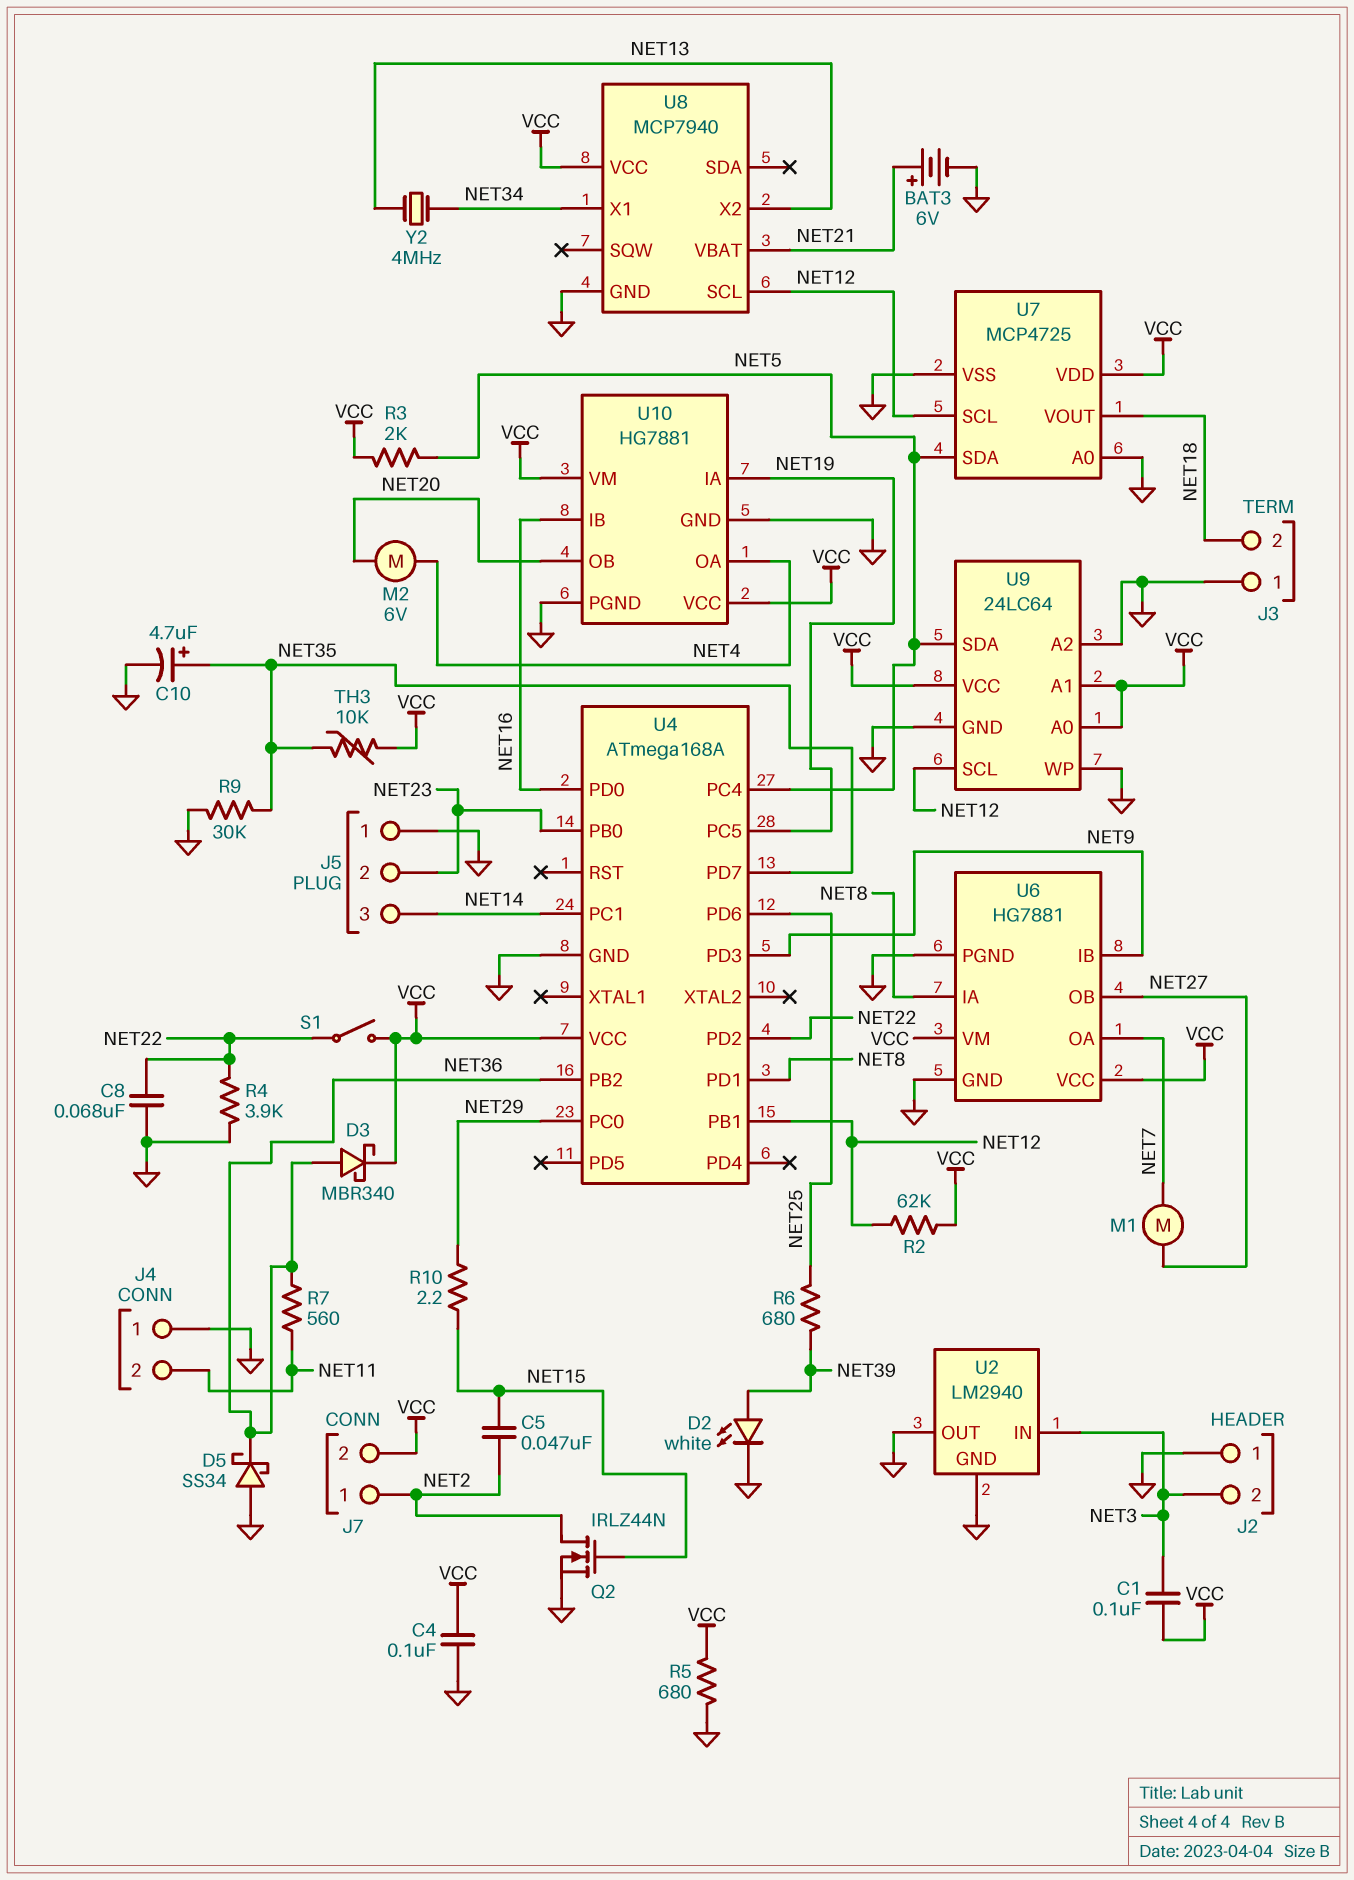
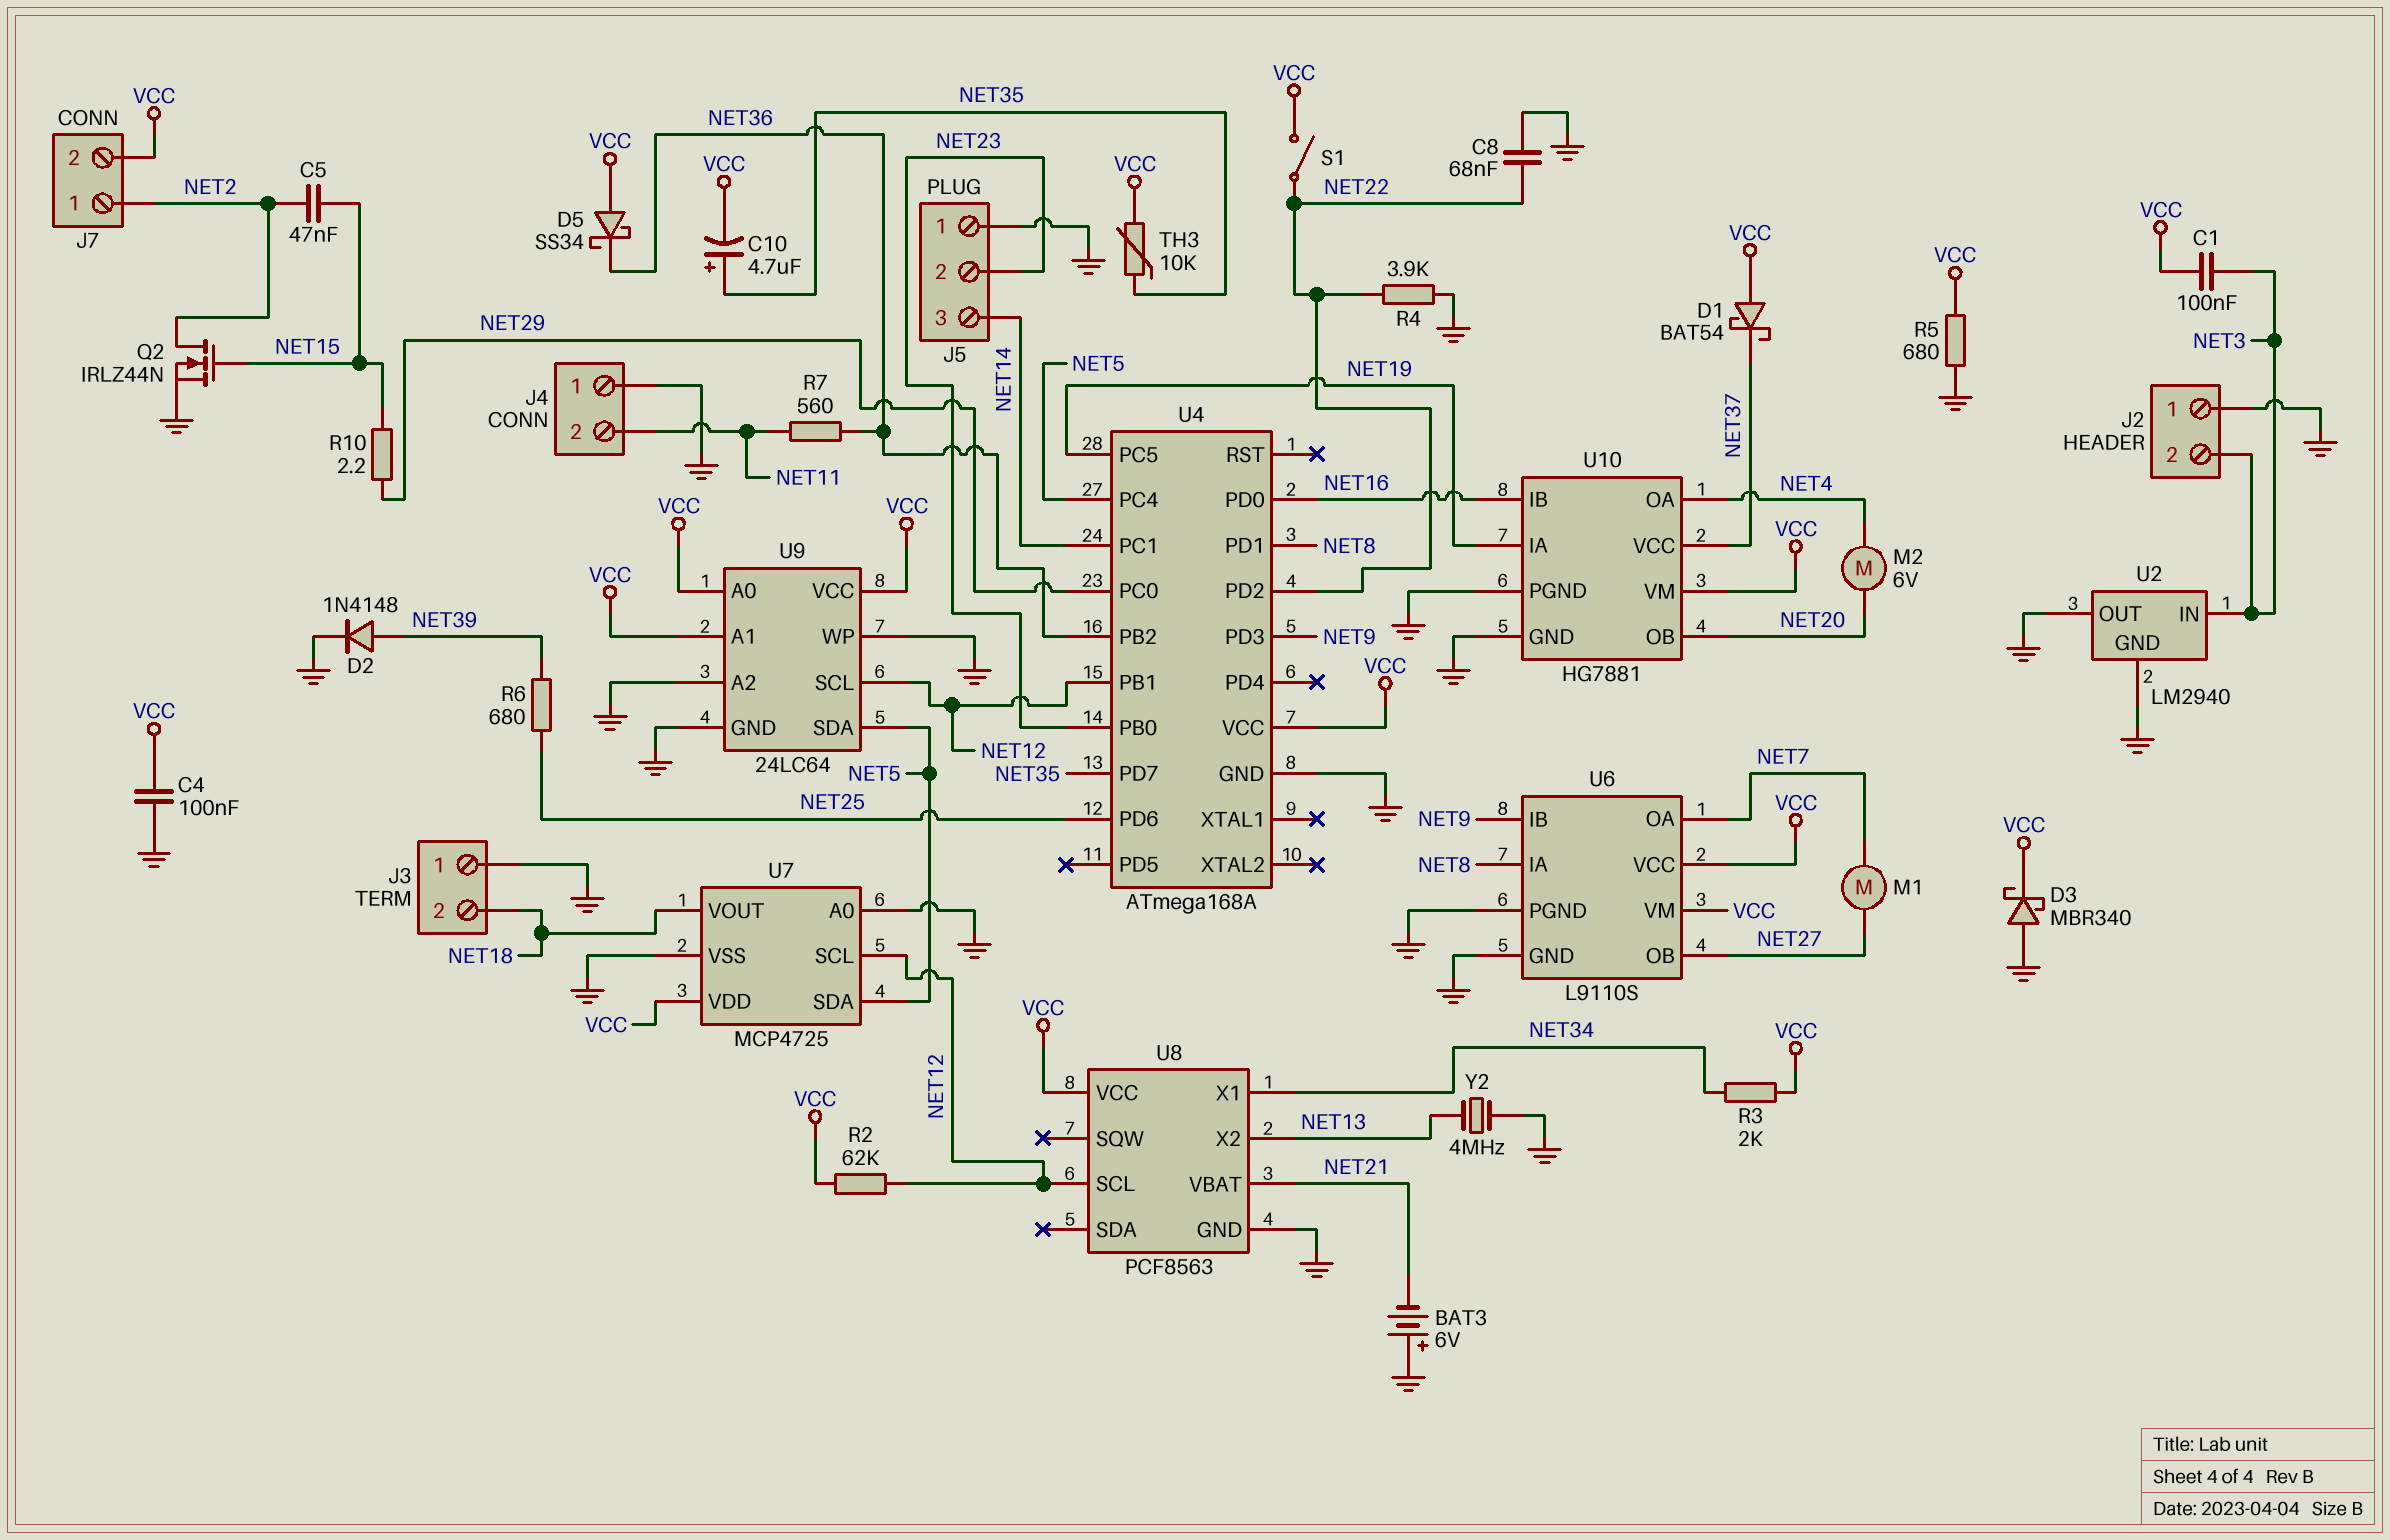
BAT3: 6V (plus NET21, minus GND) -> 6V (plus GND, minus NET21)
C10: 4.7uF (plus NET35, minus GND) -> 4.7uF (plus NET35, minus VCC)
D1: none -> schottky BAT54 (A VCC, K NET37)
D2: LED white (A NET39, K GND) -> diode 1N4148 (A NET39, K GND)
D3: schottky MBR340 (A NET36, K VCC) -> schottky MBR340 (A GND, K VCC)
D5: schottky SS34 (A GND, K NET36) -> schottky SS34 (A VCC, K NET36)
R3: 2k (NET5, VCC) -> 2k (NET34, VCC)
R9: 30k (GND, NET35) -> none
U6: HG7881 -> L9110S
U8: MCP7940 -> PCF8563
U10 pin VCC: VCC -> NET37
Y2: 4MHz (NET13, NET34) -> 4MHz (GND, NET13)

